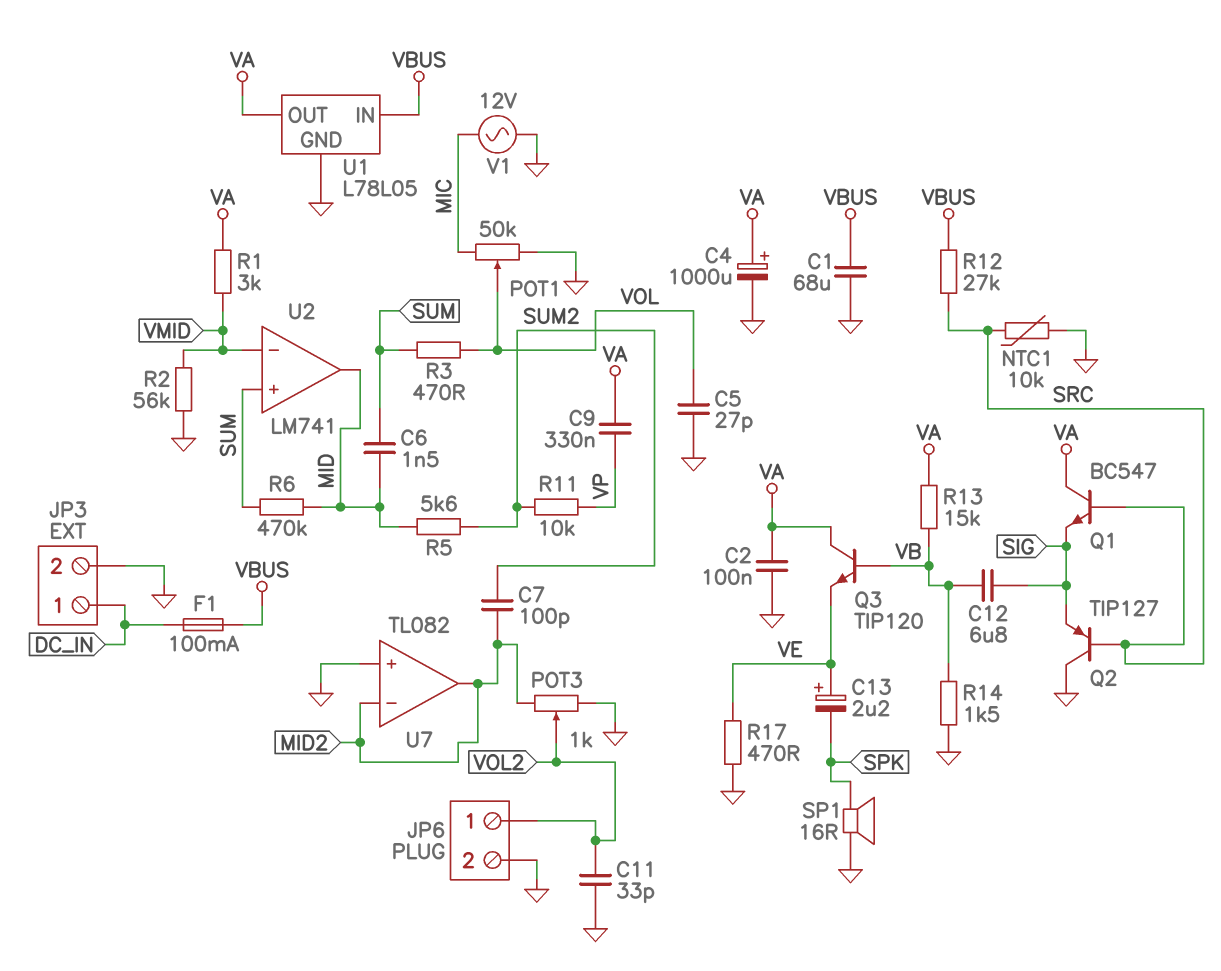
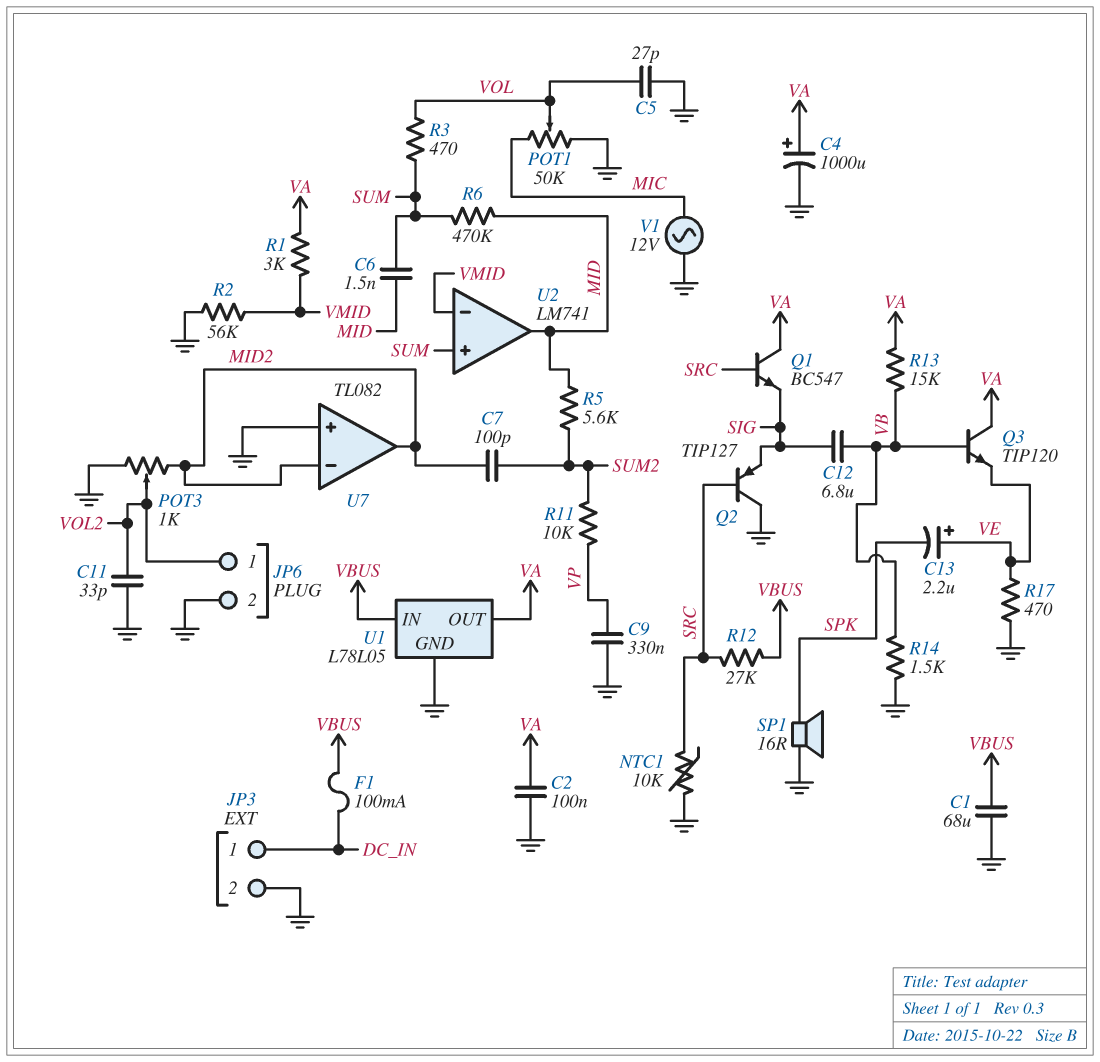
C9: 330nF (VA, VP) -> 330nF (GND, VP)

